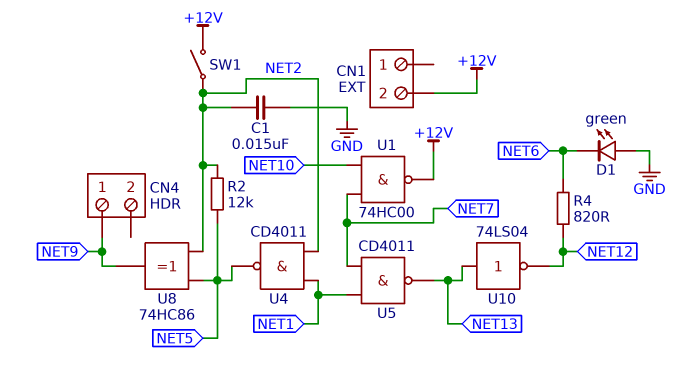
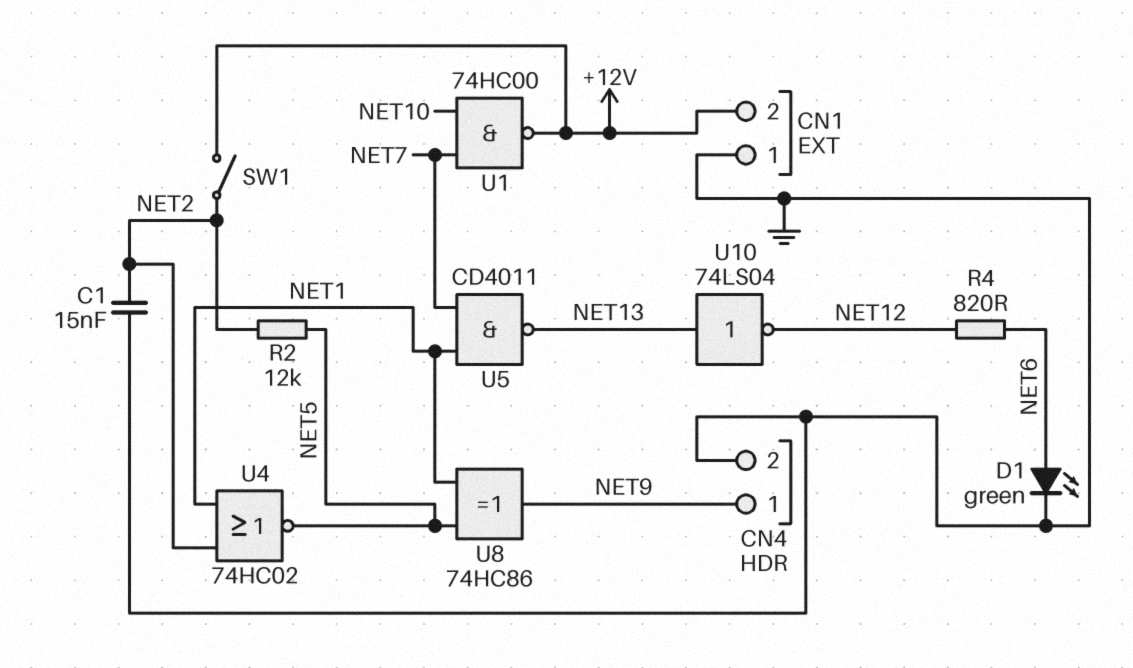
CN1 pin 1: none -> GND
CN4 pin 2: none -> GND
D1: LED green (A GND, K NET6) -> LED green (A NET6, K GND)
U4: NAND CD4011 (in NET1, in NET2, out NET5) -> NOR 74HC02 (in NET1, in NET2, out NET5)
U8: XOR 74HC86 (in NET2, in NET5, out NET9) -> XOR 74HC86 (in NET1, in NET5, out NET9)

